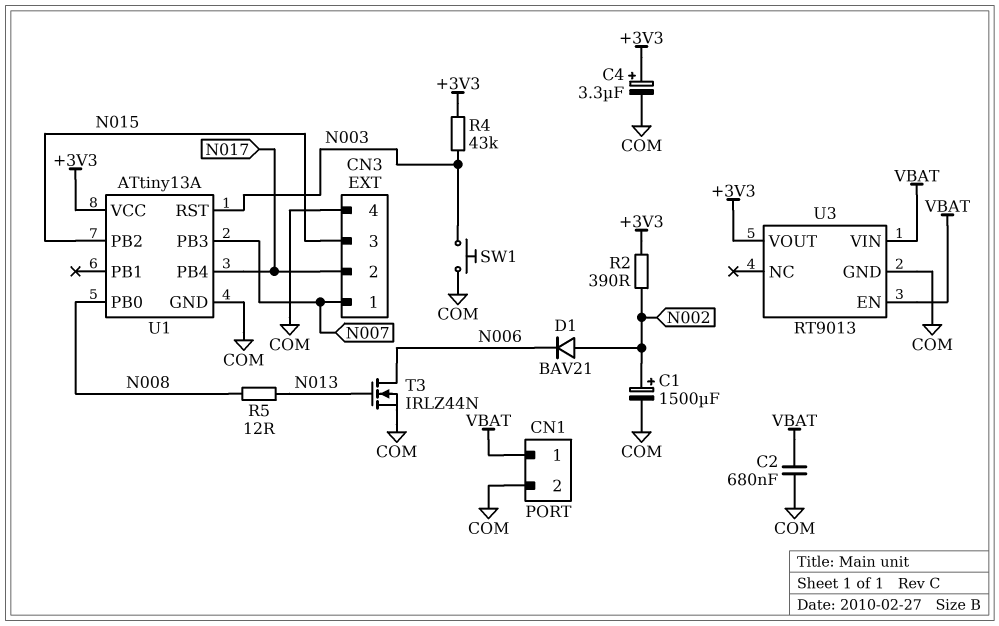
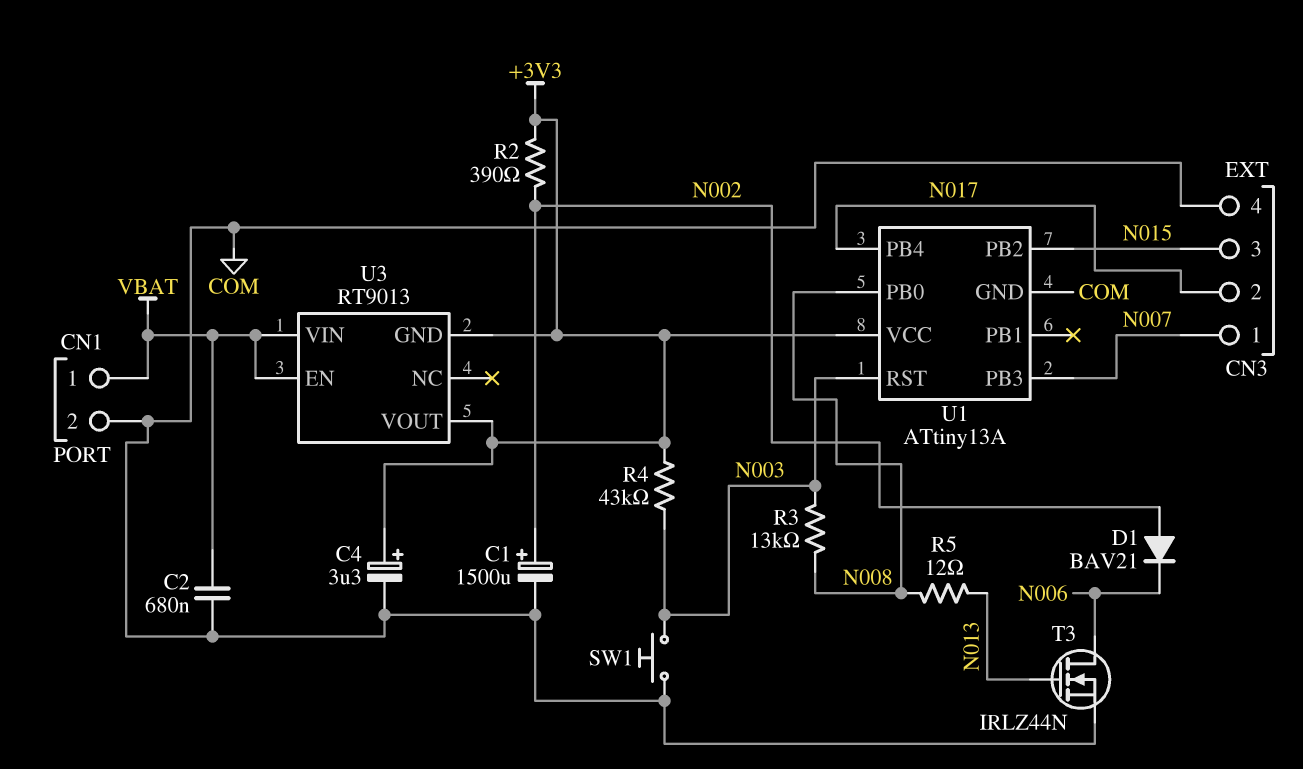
R3: none -> 13k (N003, N008)
U3 pin GND: COM -> +3V3

